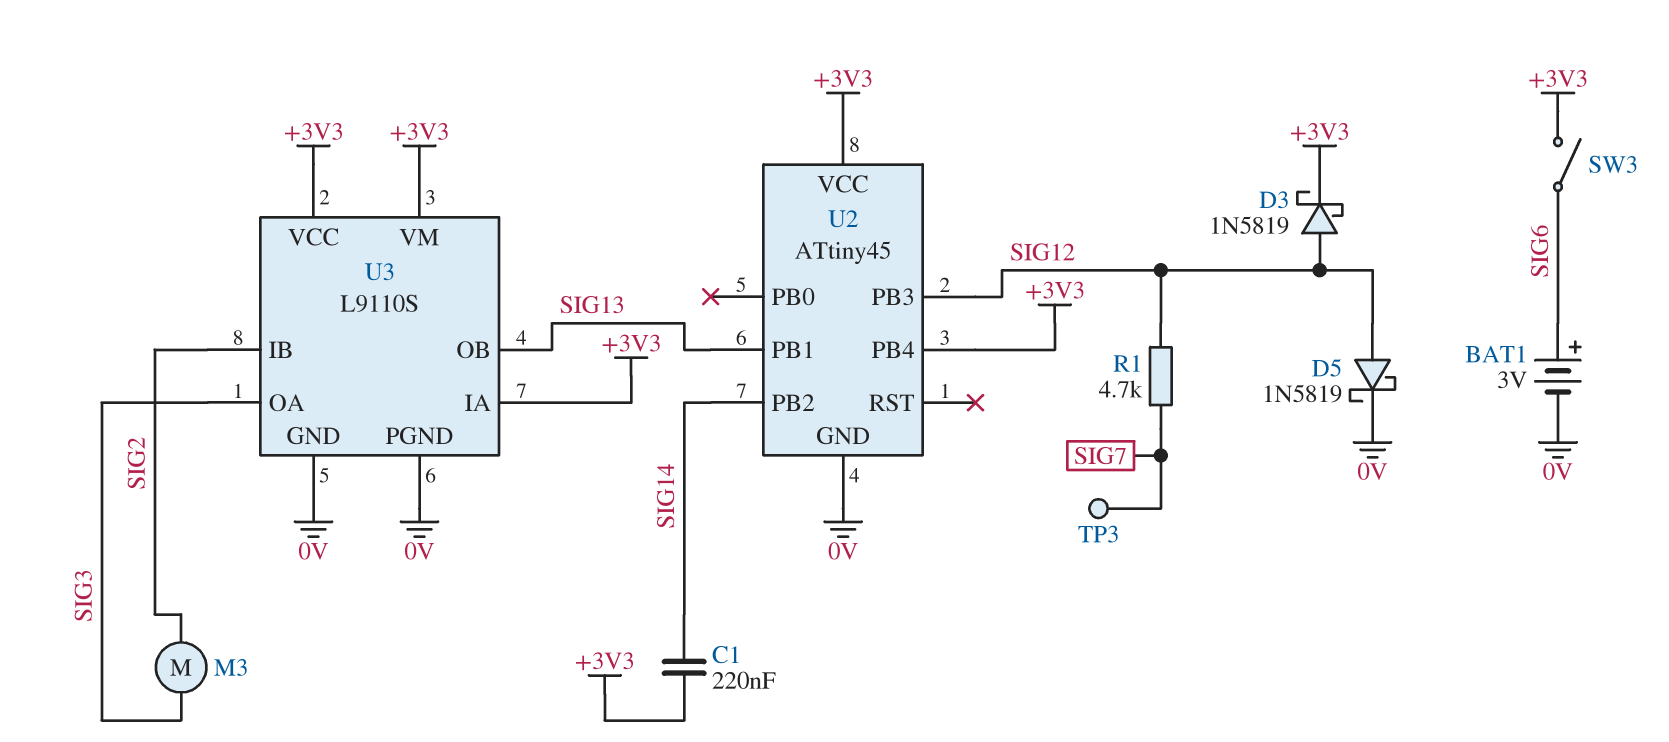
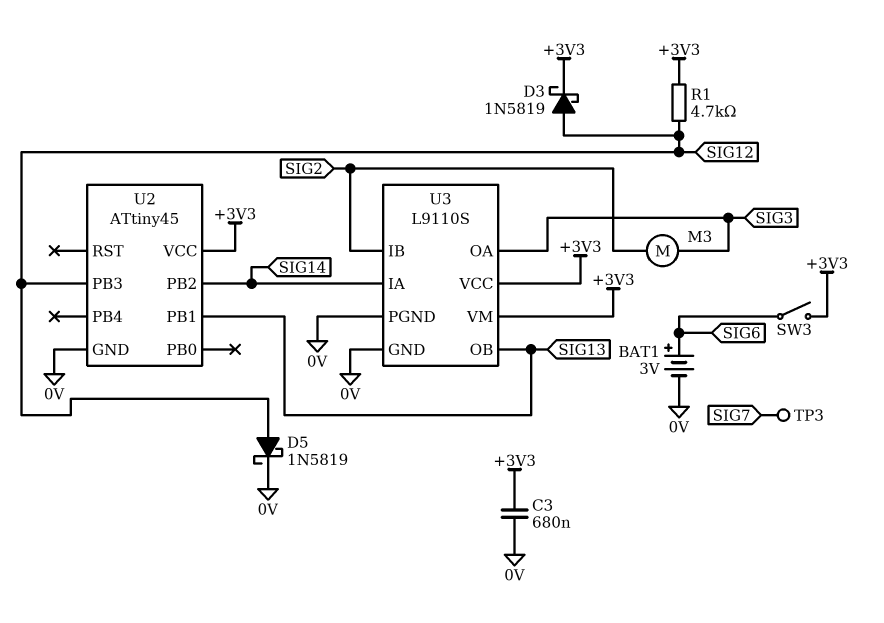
C1: 220nF (+3V3, SIG14) -> none
C3: none -> 680nF (+3V3, 0V)
R1: 4.7k (SIG7, SIG12) -> 4.7k (+3V3, SIG12)
U2 pin PB4: +3V3 -> none
U3 pin IA: +3V3 -> SIG14

